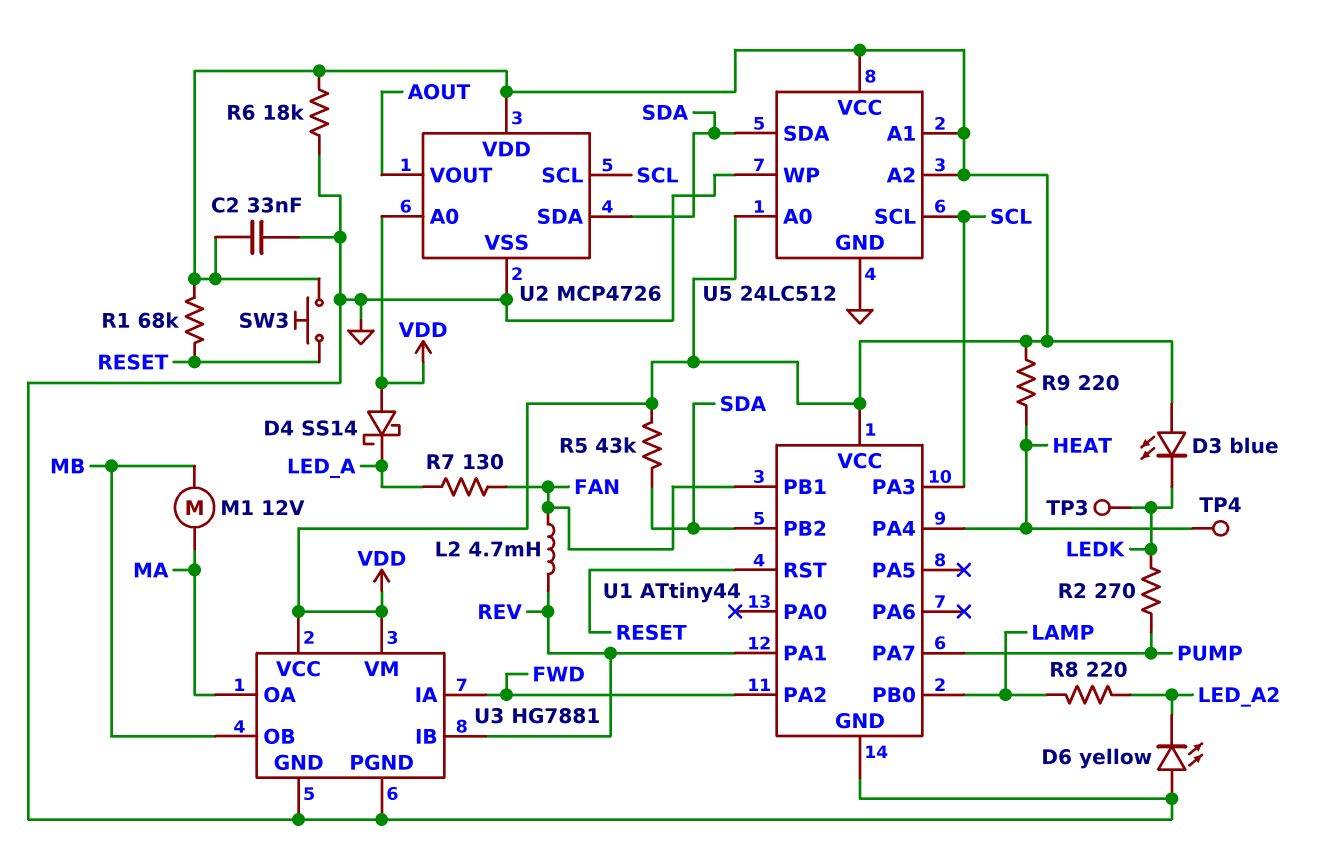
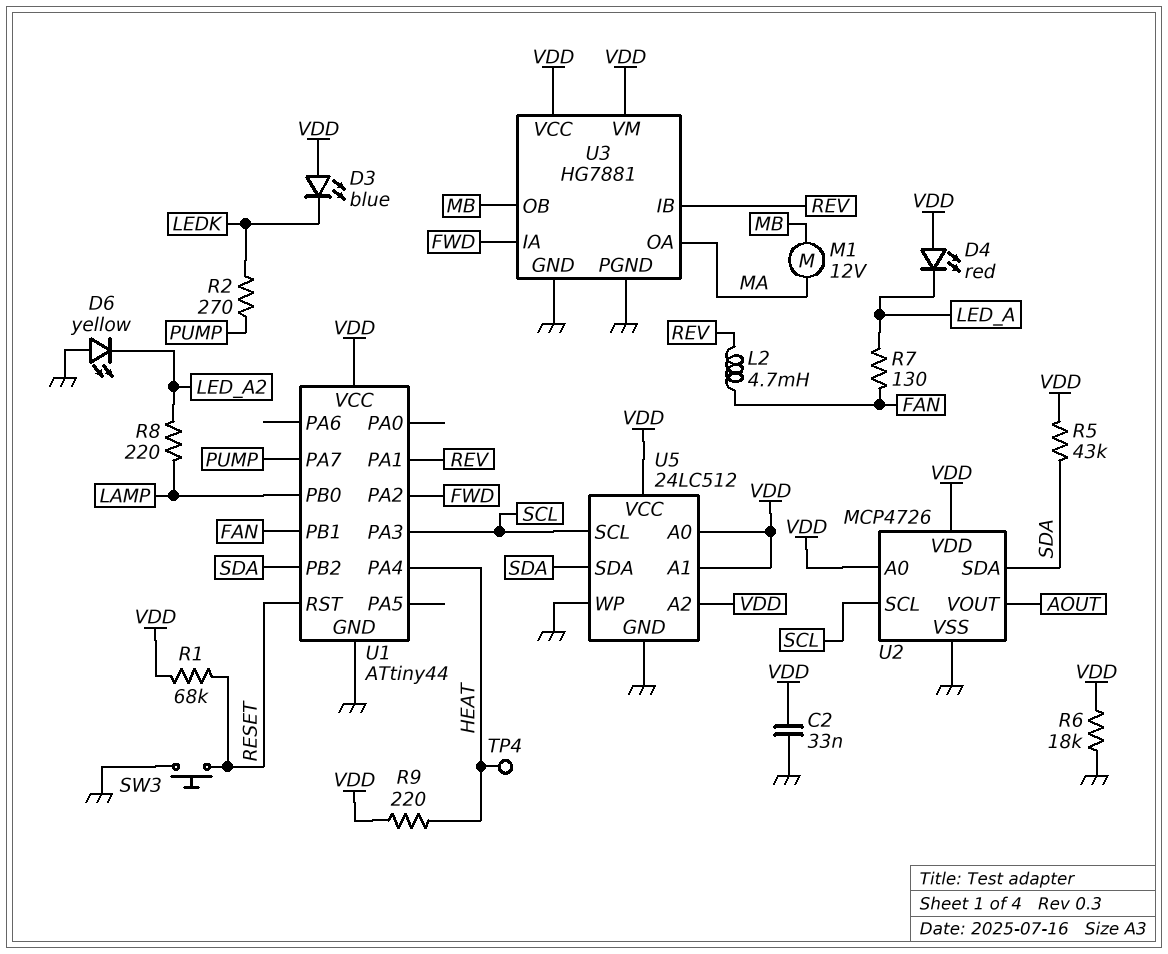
D4: schottky SS14 (A VDD, K LED_A) -> LED red (A VDD, K LED_A)
SW3: button (RESET, VDD) -> button (GND, RESET)
TP3: test point (LEDK) -> none

